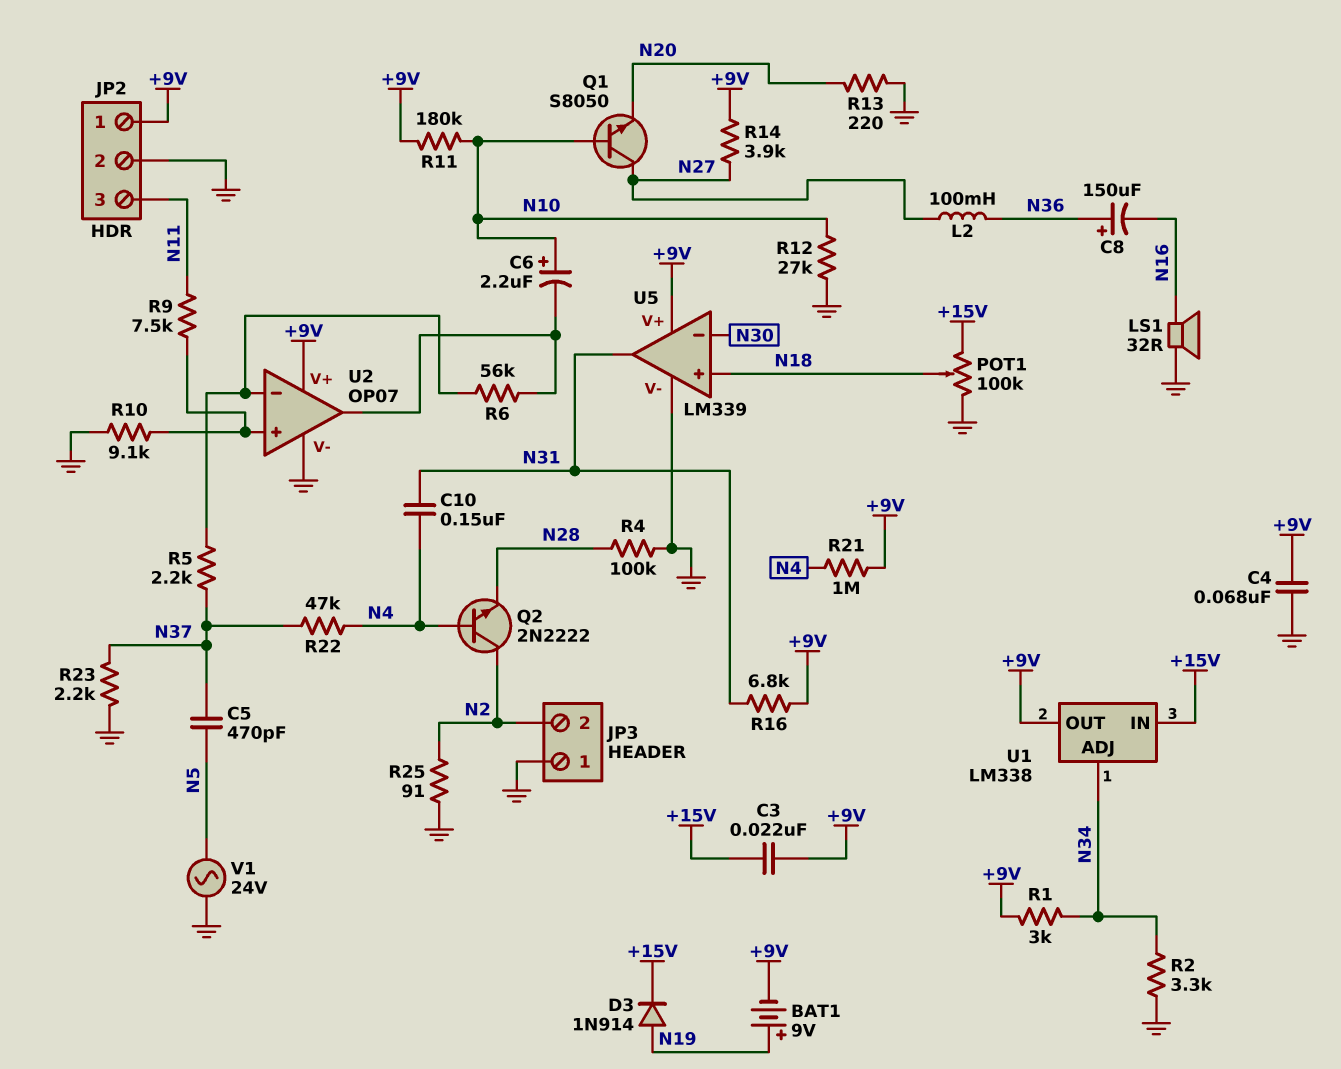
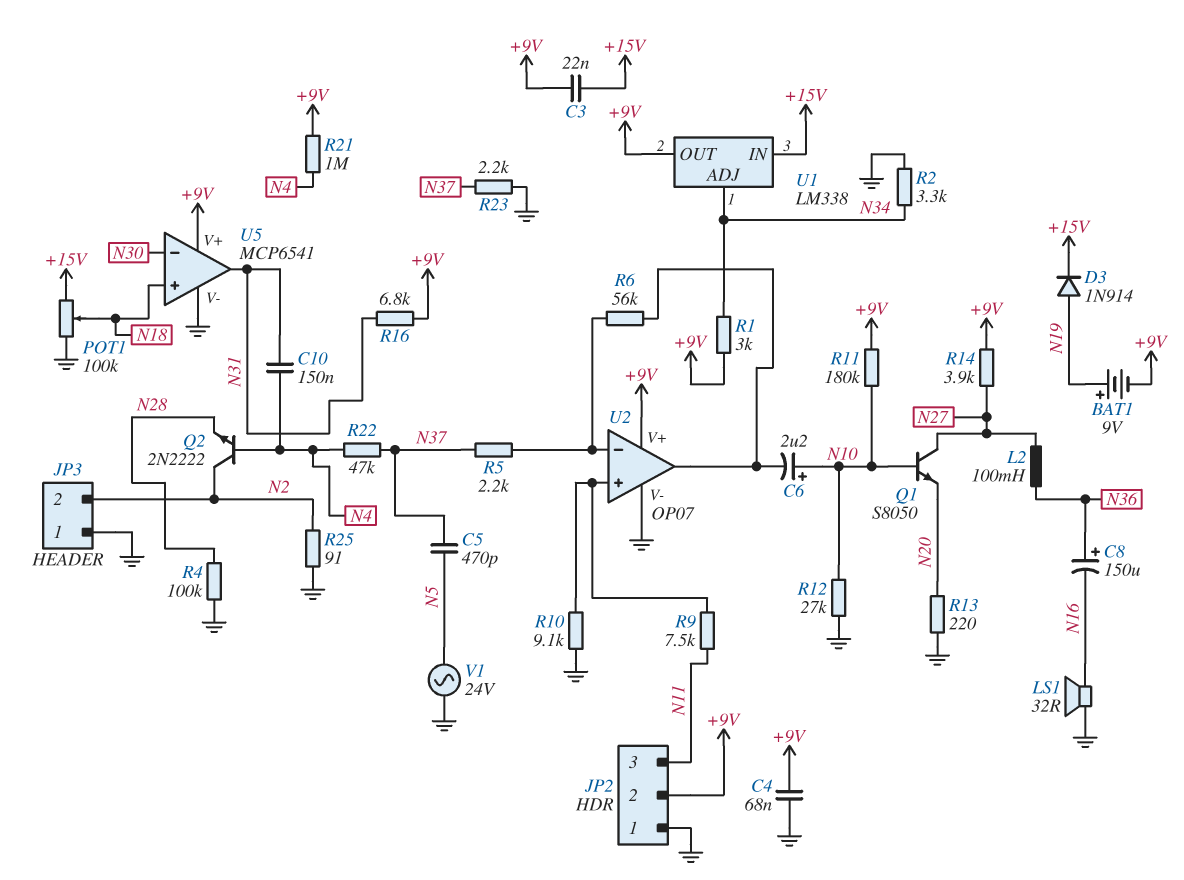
JP2 pin 1: +9V -> GND
JP2 pin 2: GND -> +9V
U5: LM339 -> MCP6541

